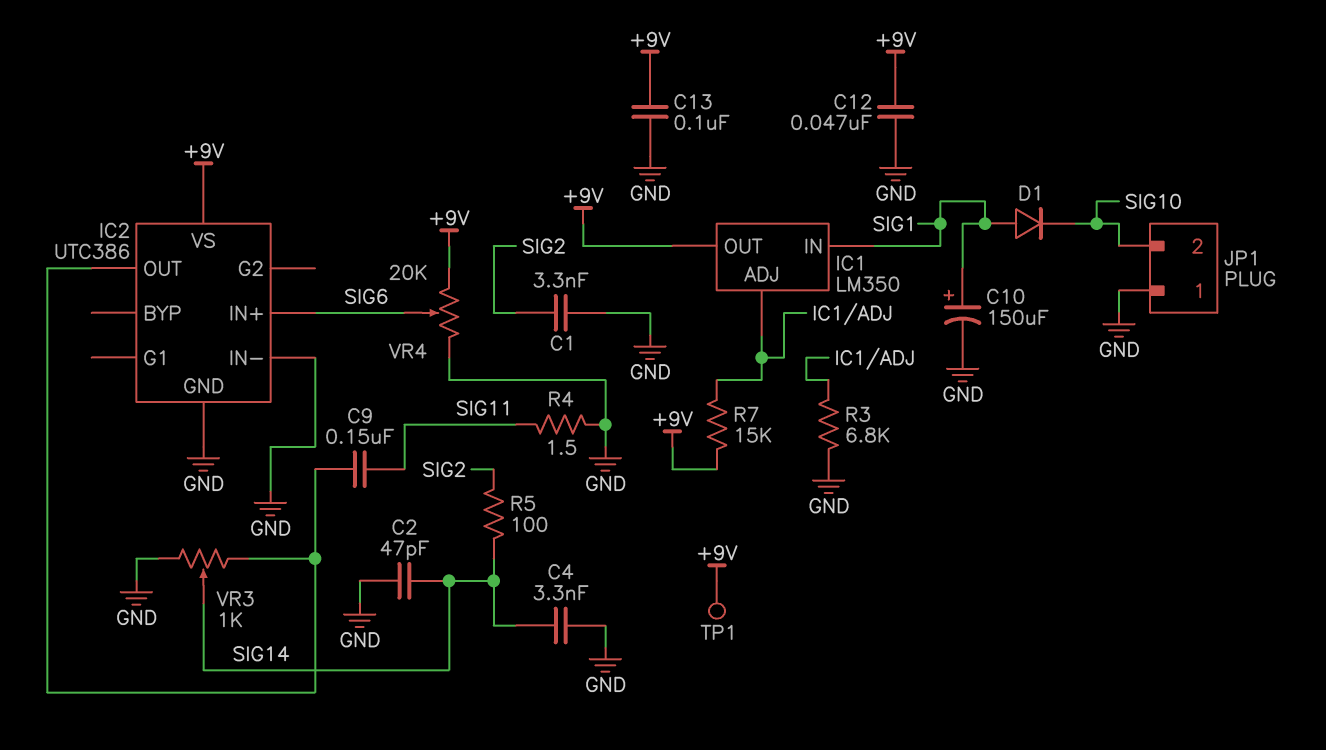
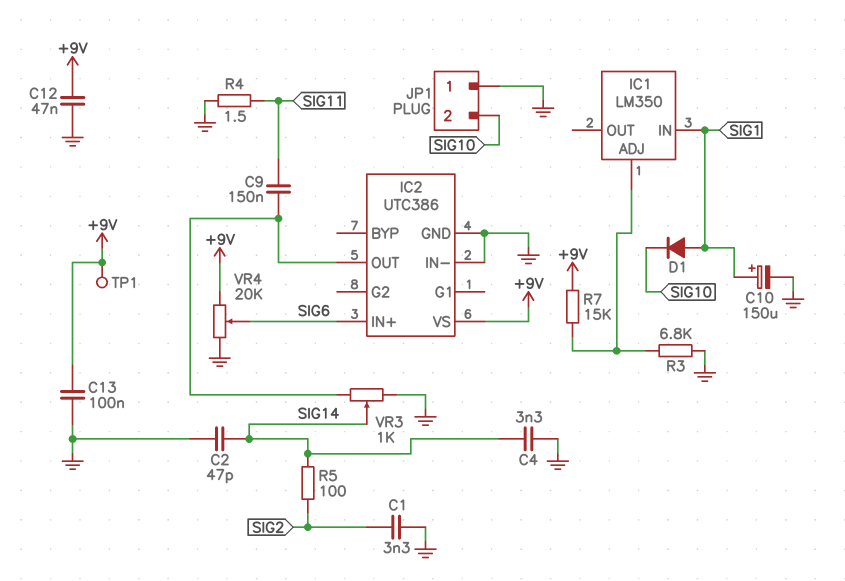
IC1 pin OUT: +9V -> none

